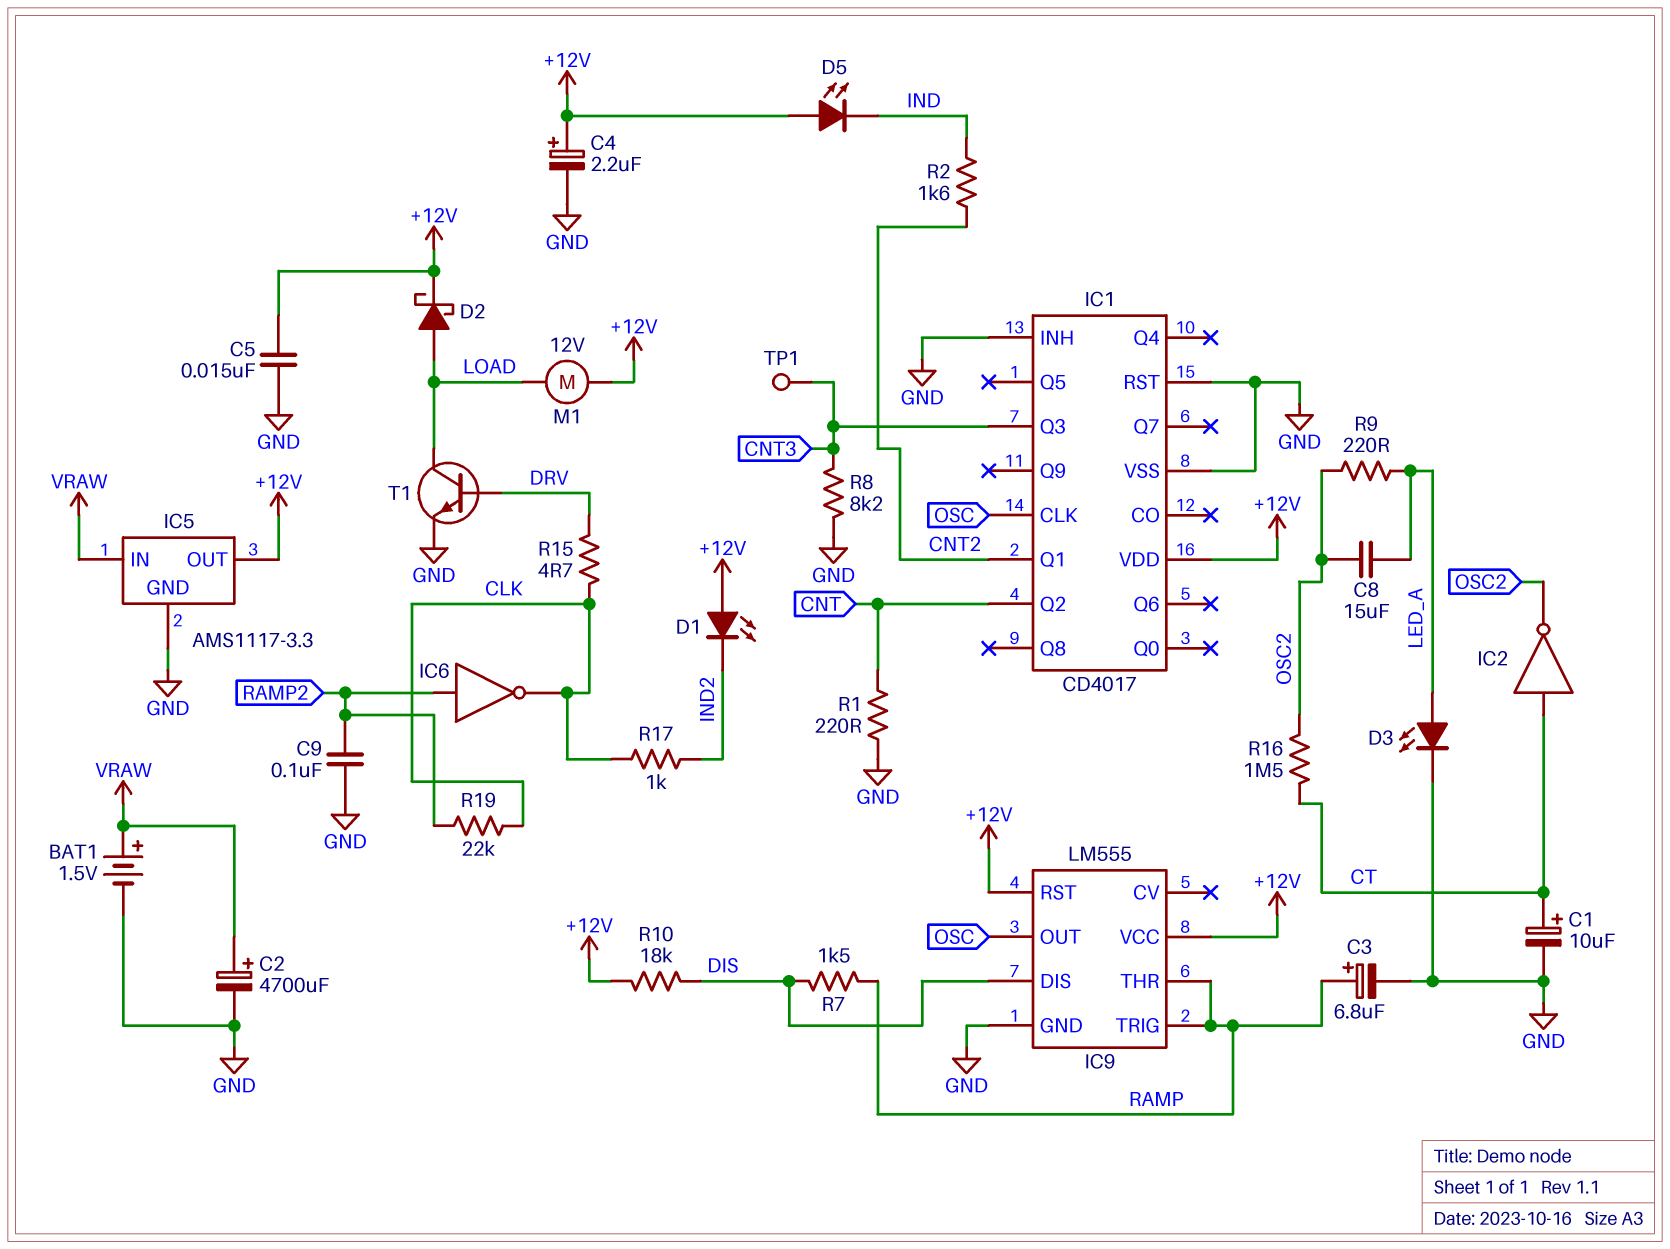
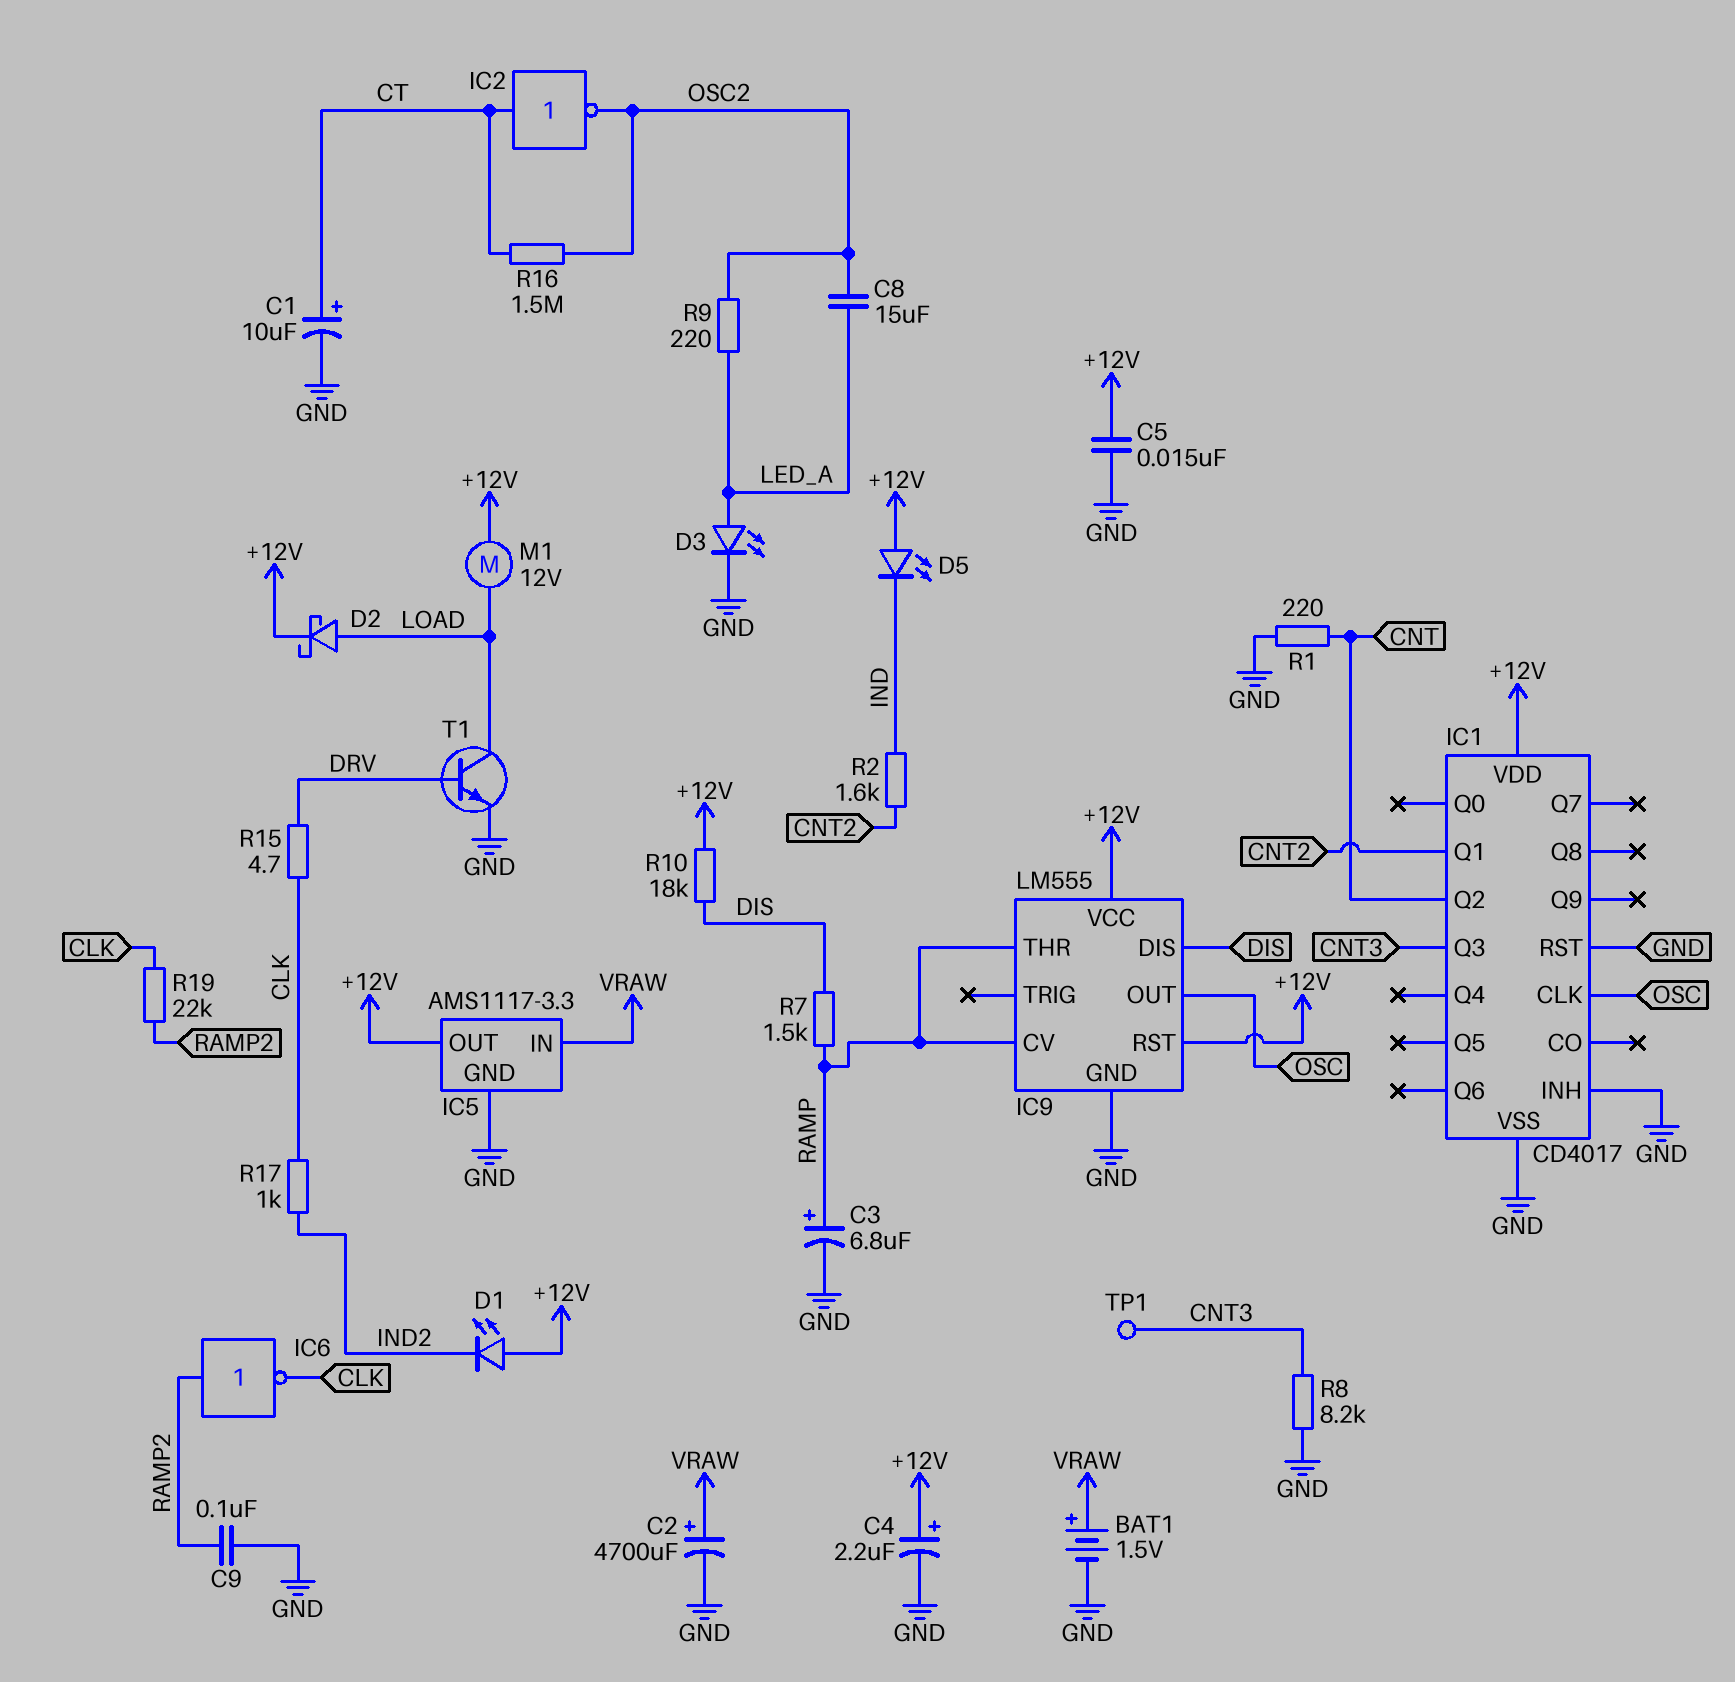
IC9 pin CV: none -> RAMP
IC9 pin TRIG: RAMP -> none

